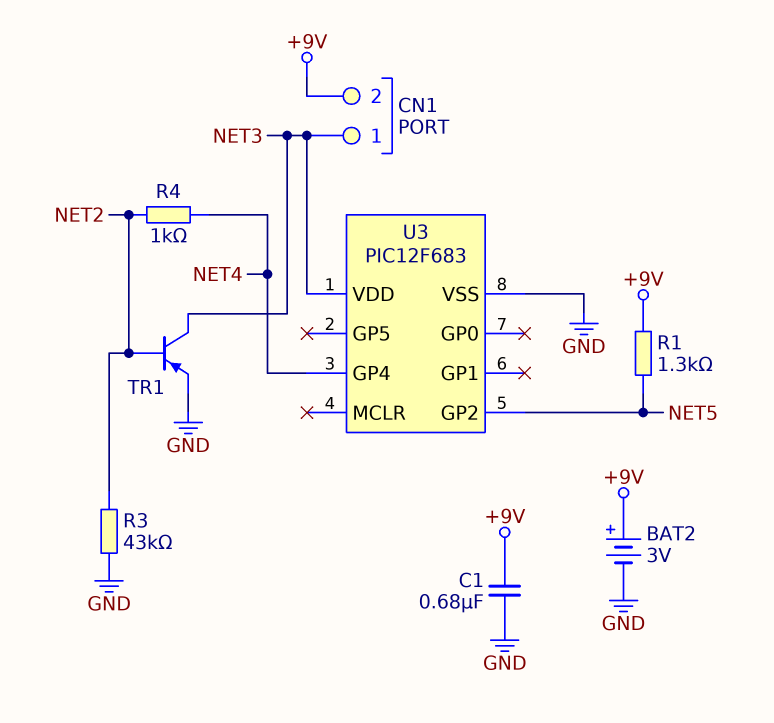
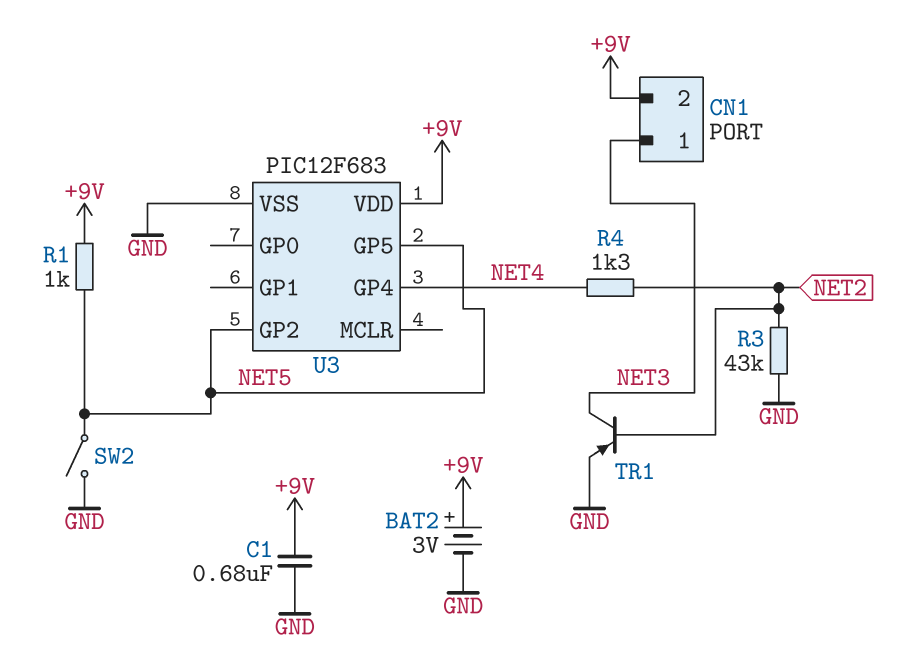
R1: 1.3k (+9V, NET5) -> 1k (+9V, NET5)
R4: 1k (NET2, NET4) -> 1.3k (NET2, NET4)
SW2: none -> switch (GND, NET5)
U3 pin GP5: none -> NET5
U3 pin VDD: NET3 -> +9V

